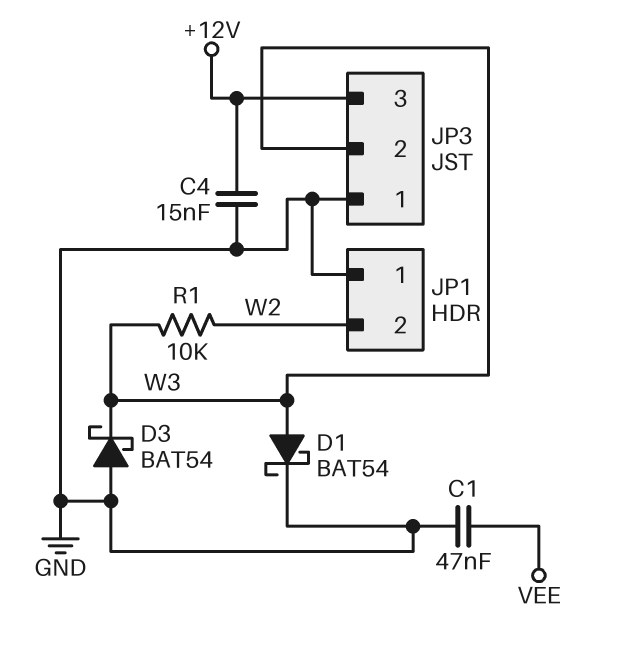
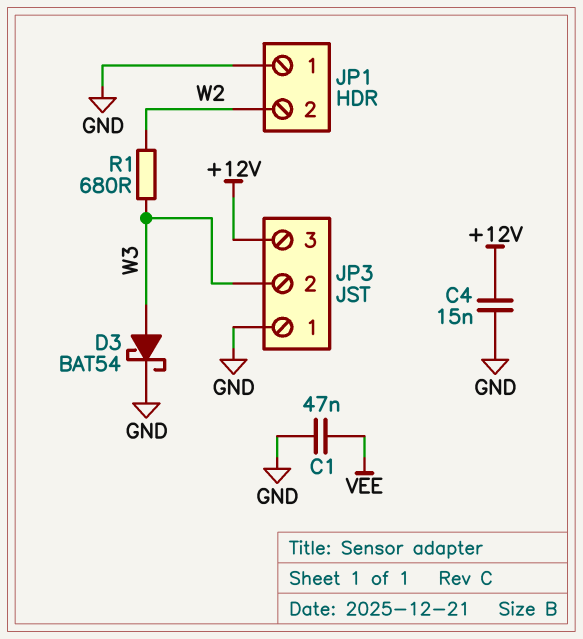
D1: schottky BAT54 (A W3, K GND) -> none
D3: schottky BAT54 (A GND, K W3) -> schottky BAT54 (A W3, K GND)
R1: 10k (W2, W3) -> 680 (W2, W3)

